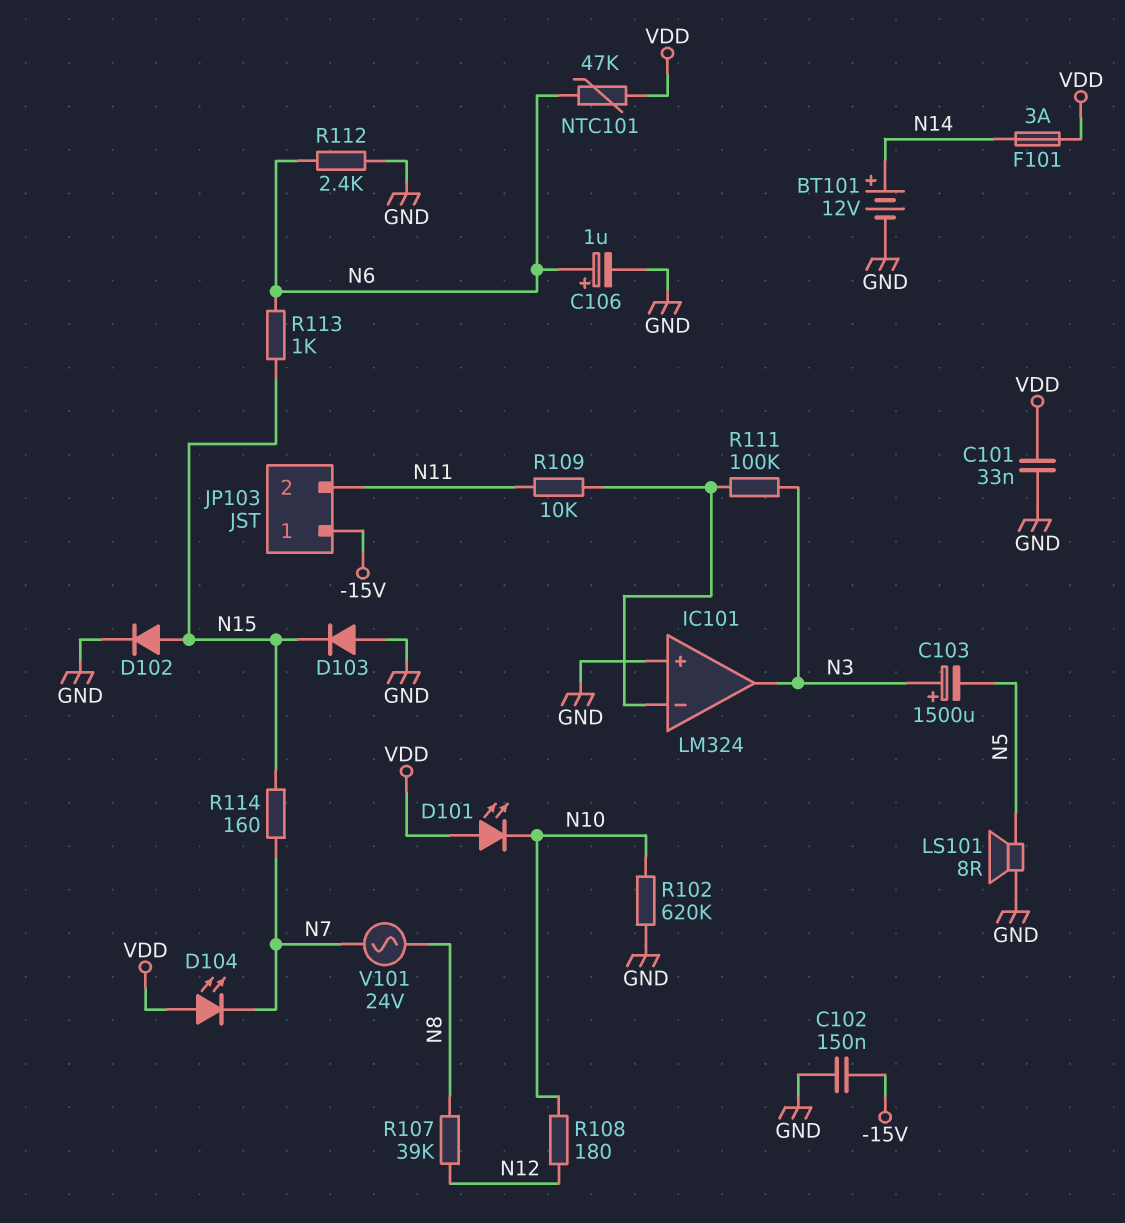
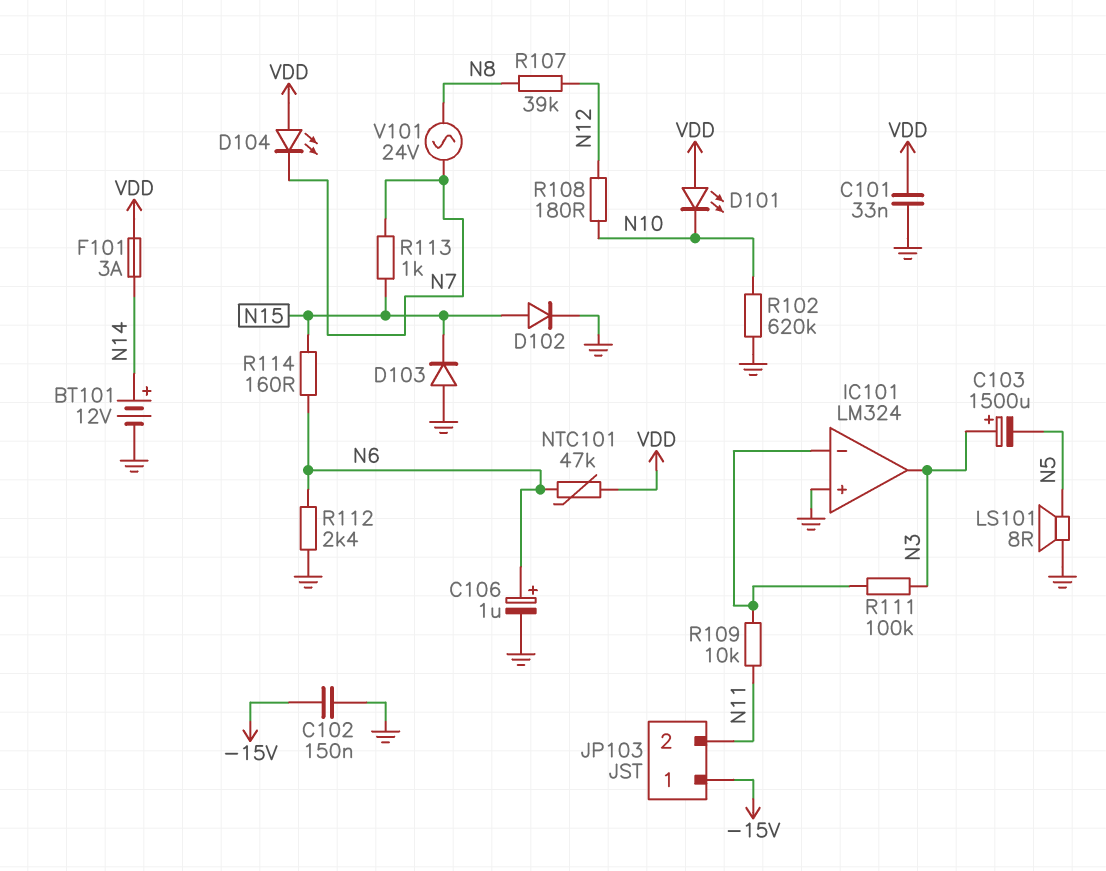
R113: 1k (N6, N15) -> 1k (N7, N15)
R114: 160 (N7, N15) -> 160 (N6, N15)

